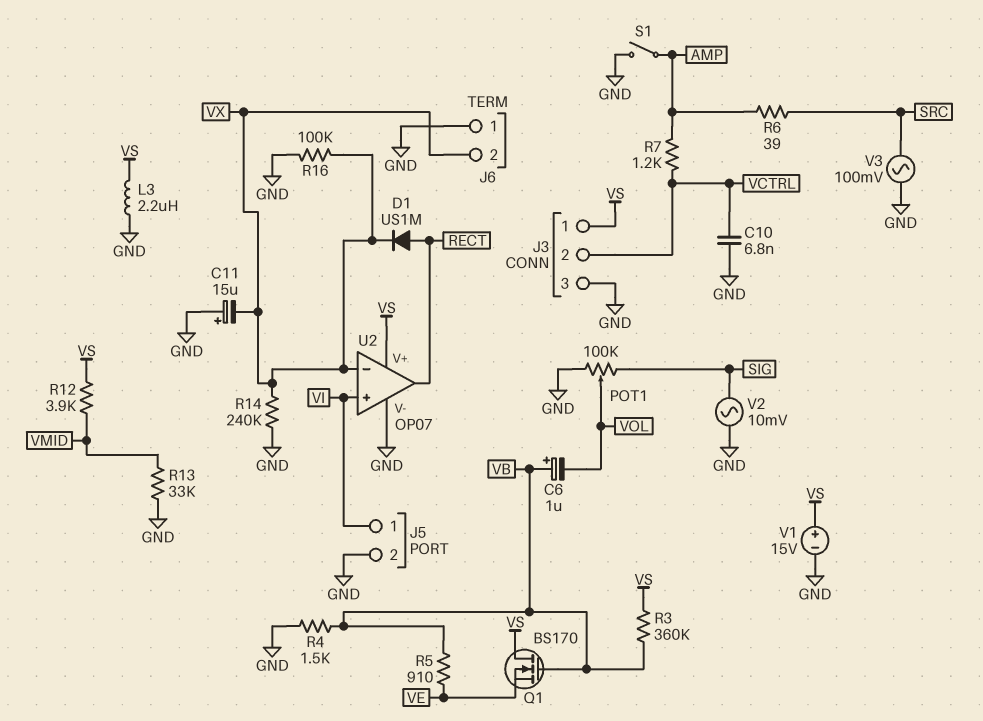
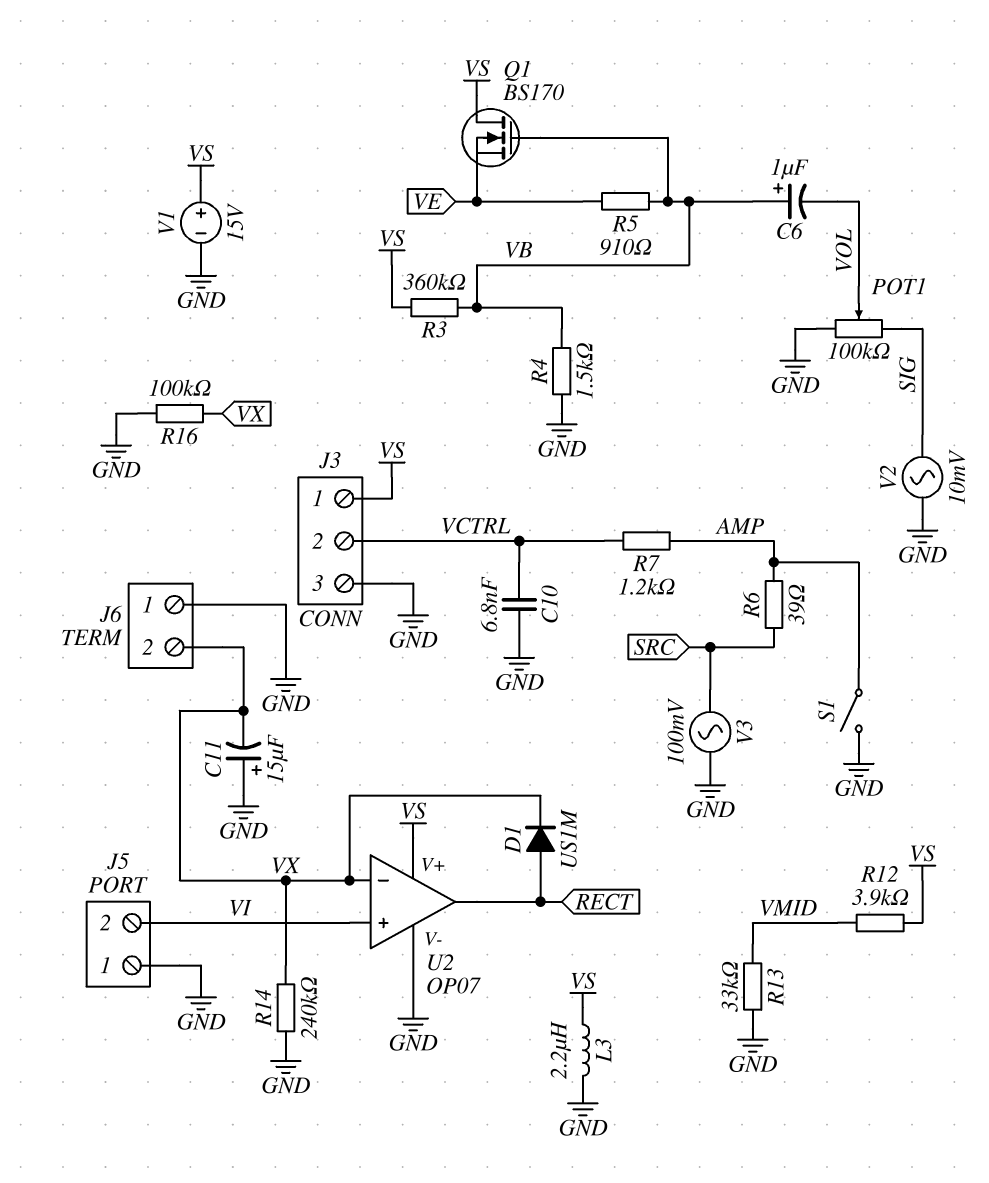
J5 pin 1: VI -> GND
J5 pin 2: GND -> VI

